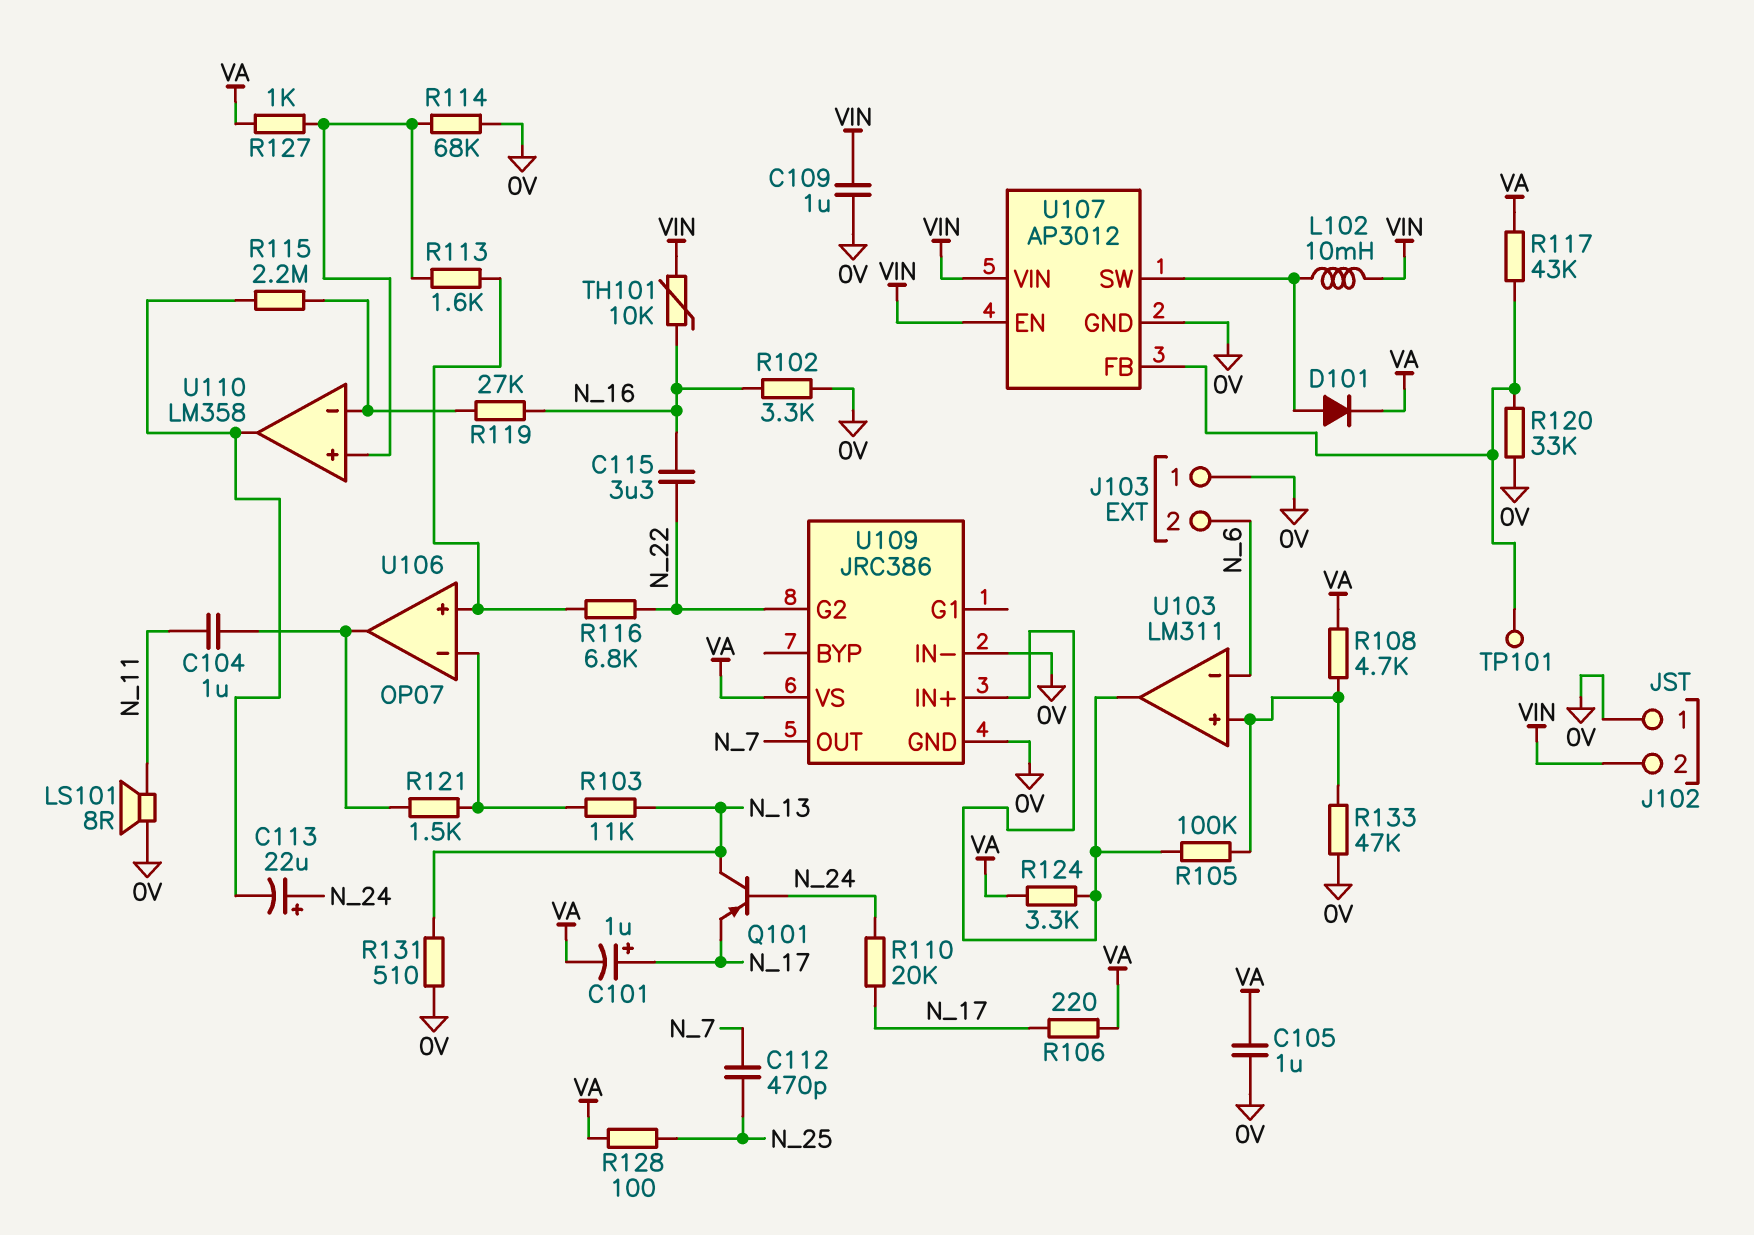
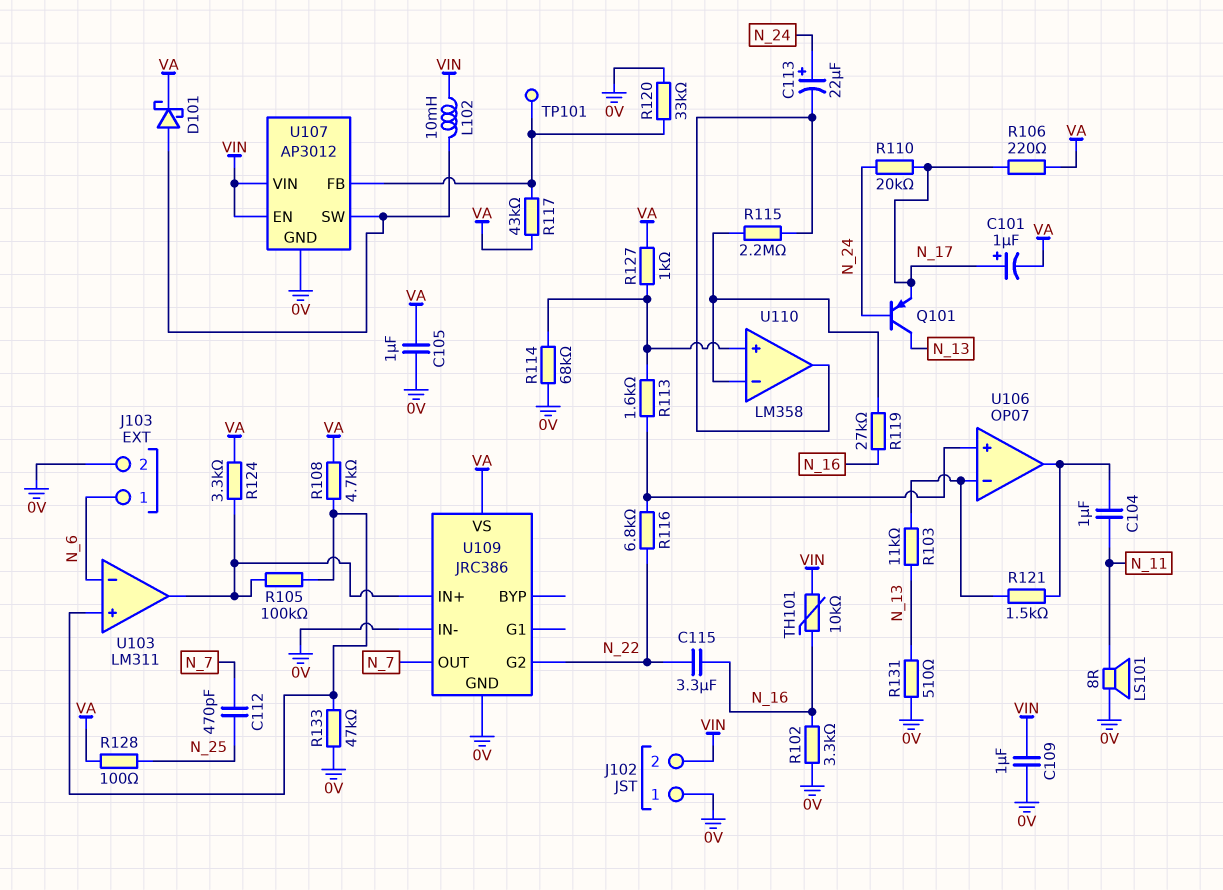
D101: diode (A U107/SW, K VA) -> schottky (A U107/SW, K VA)
J103 pin 1: 0V -> N_6
J103 pin 2: N_6 -> 0V

